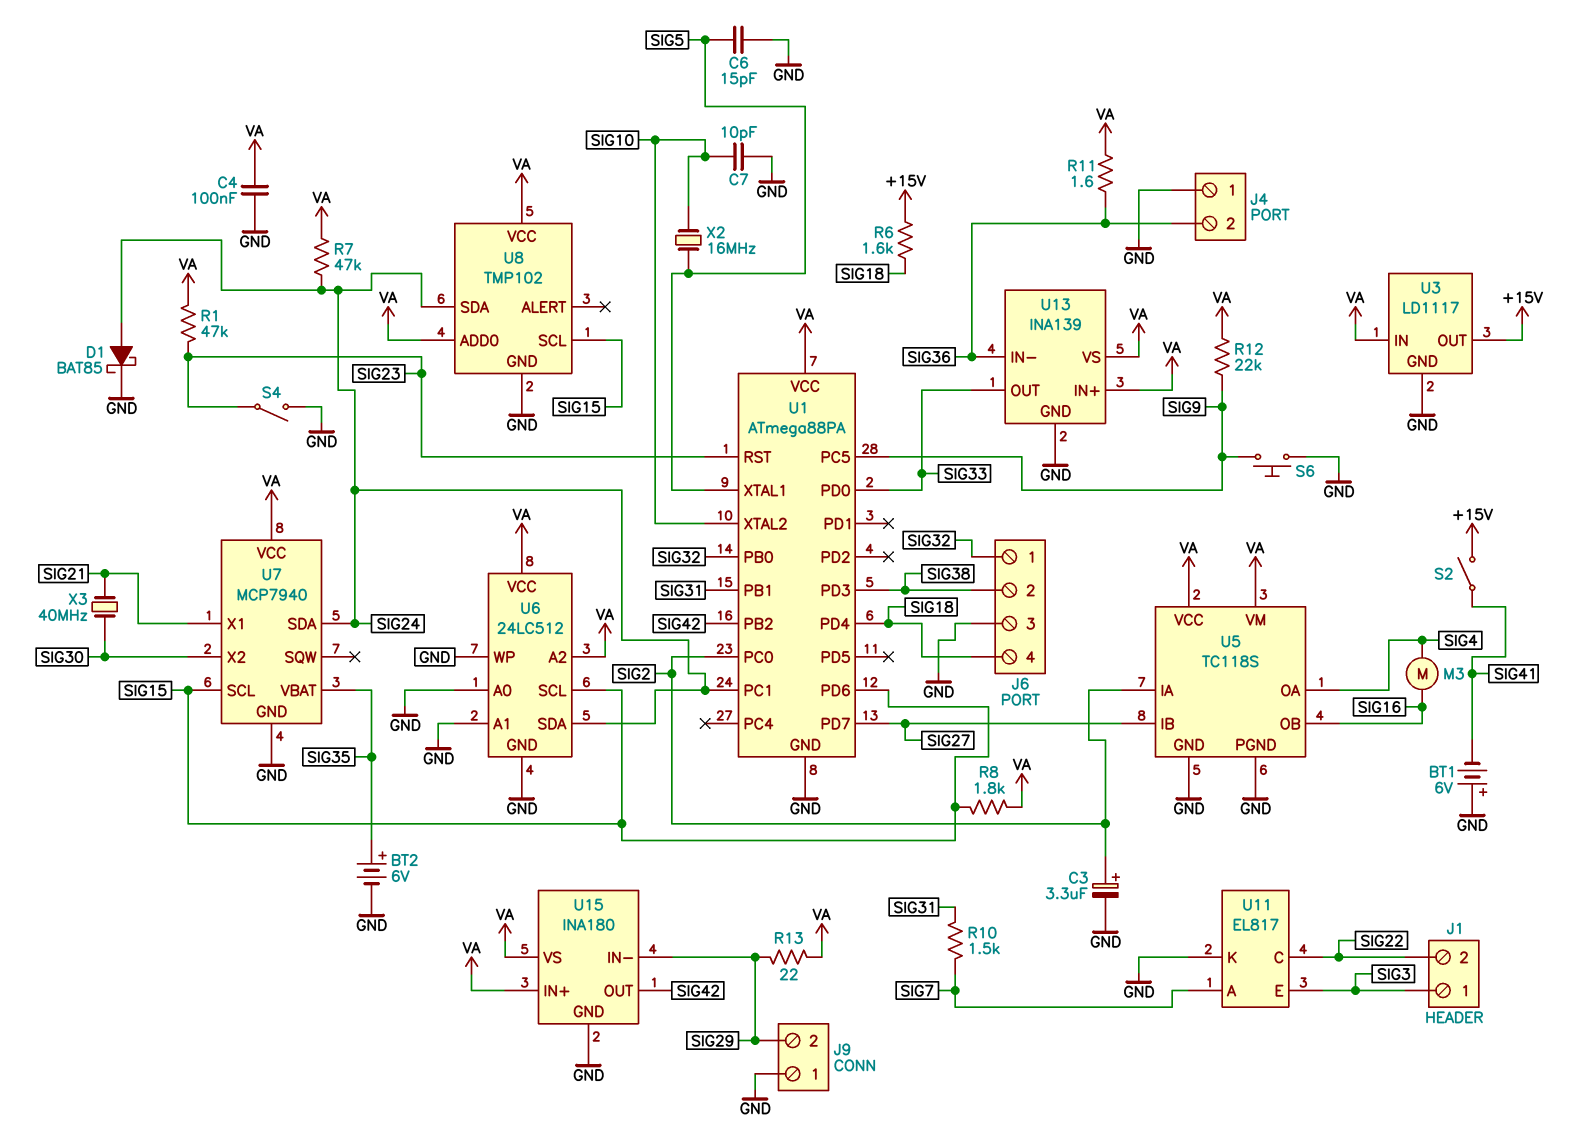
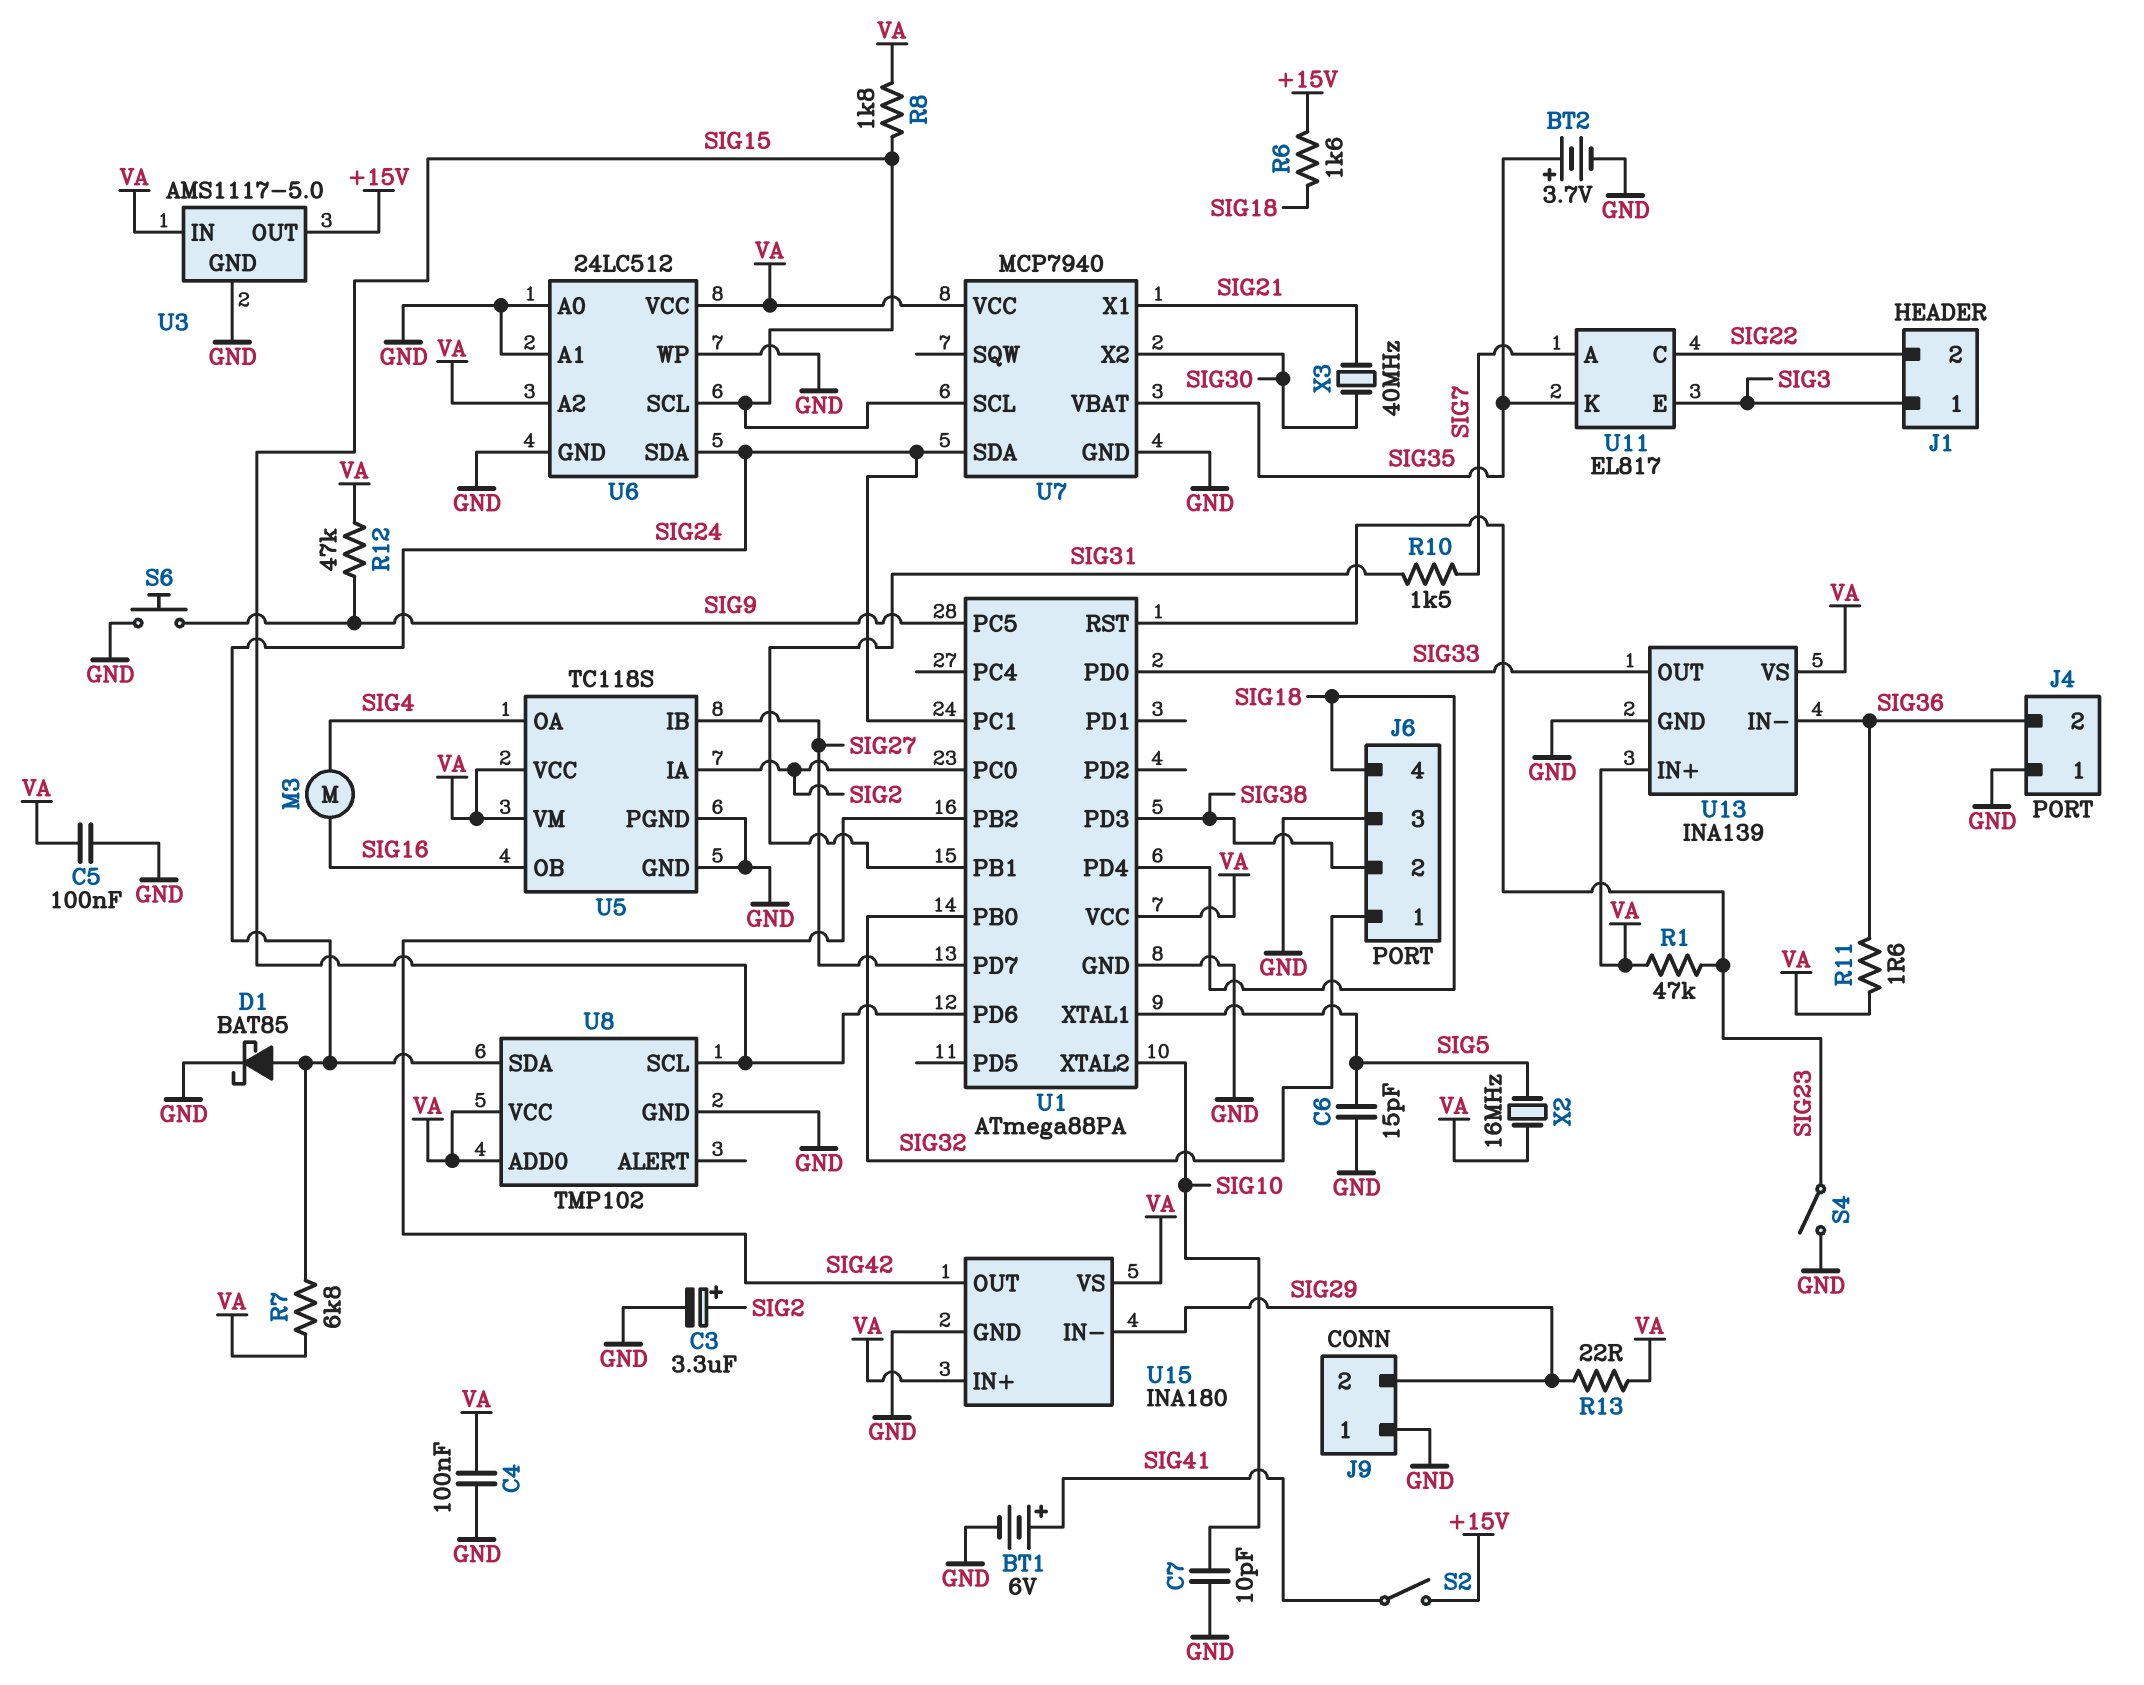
BT1: 6V (plus GND, minus SIG41) -> 6V (plus SIG41, minus GND)
BT2: 6V (plus SIG35, minus GND) -> 3.7V (plus SIG35, minus GND)
C5: none -> 100nF (GND, VA)
R7: 47k (SIG24, VA) -> 6.8k (SIG24, VA)
R12: 22k (SIG9, VA) -> 47k (SIG9, VA)
U3: LD1117 -> AMS1117-5.0
U11 pin K: GND -> SIG35
X2: 16MHz (SIG5, SIG10) -> 16MHz (SIG5, VA)

